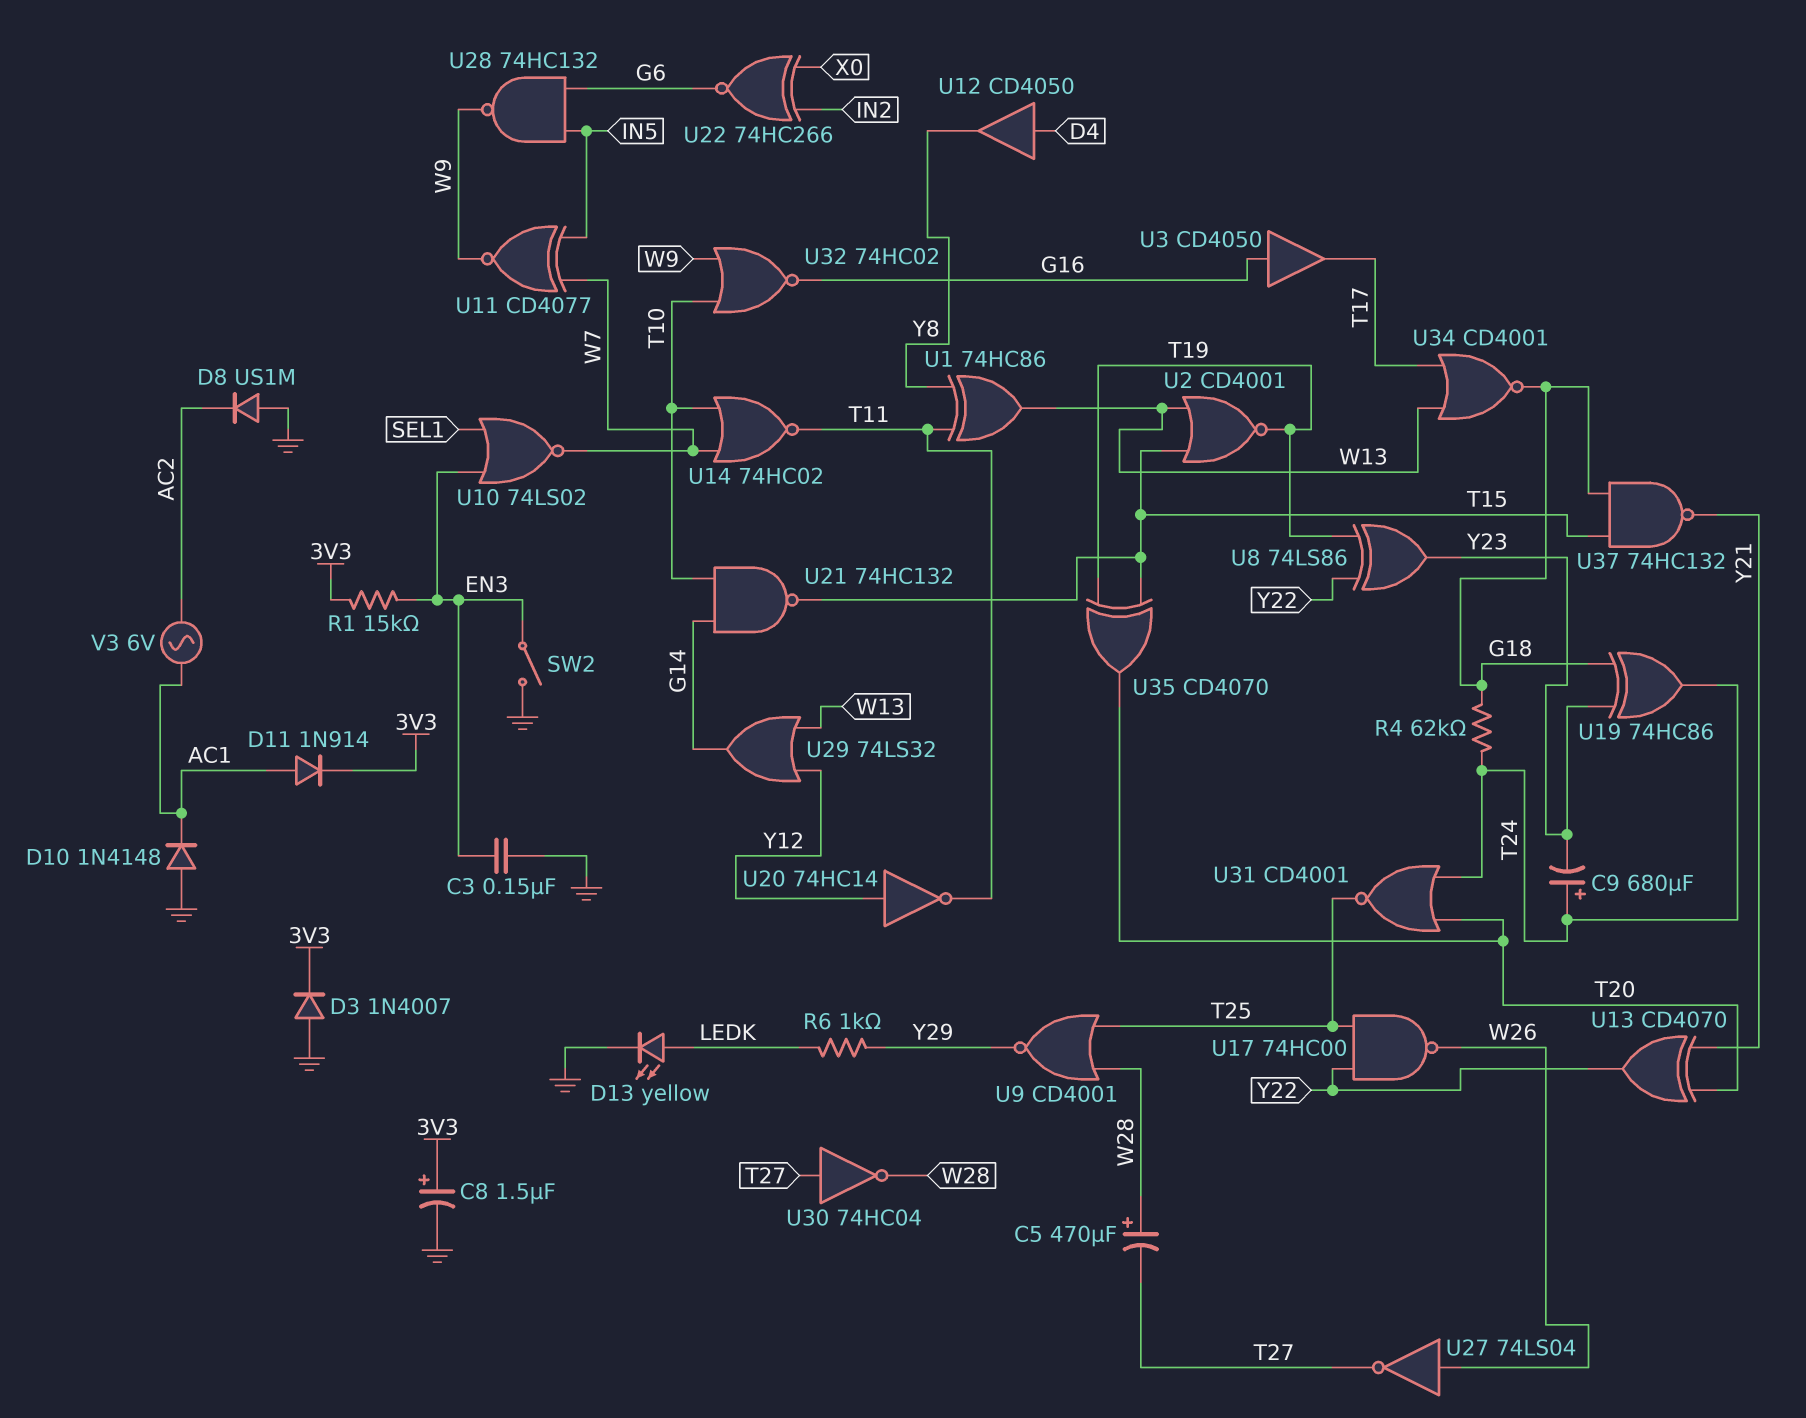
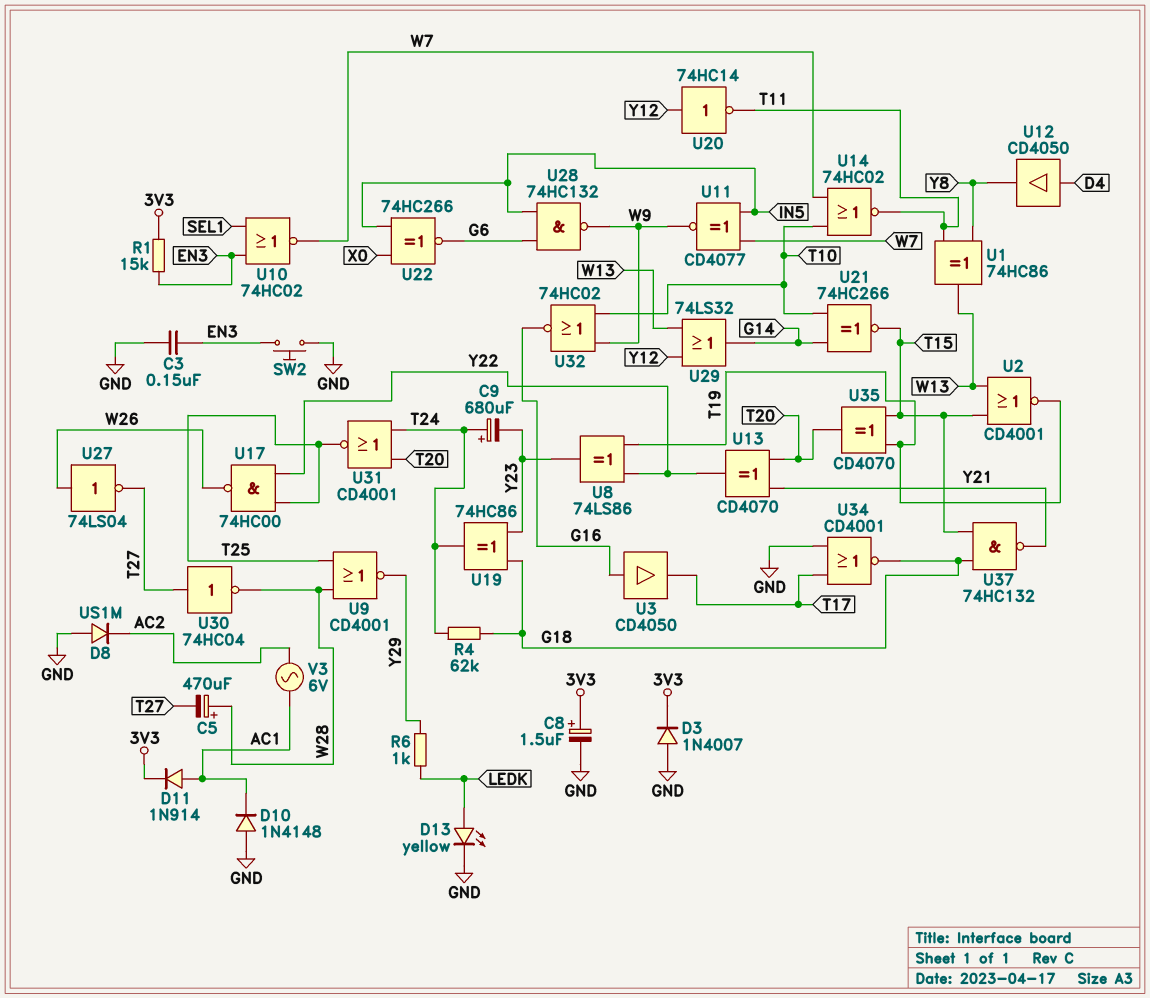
SW2: switch (EN3, GND) -> button (EN3, GND)
U10: NOR 74LS02 (in EN3, in SEL1, out W7) -> NOR 74HC02 (in EN3, in SEL1, out W7)
U21: NAND 74HC132 (in G14, in T10, out T15) -> XNOR 74HC266 (in G14, in T10, out T15)
U22: XNOR 74HC266 (in IN2, in X0, out G6) -> XNOR 74HC266 (in IN5, in X0, out G6)
U34: NOR CD4001 (in T17, in W13, out G18) -> NOR CD4001 (in GND, in T17, out G18)

